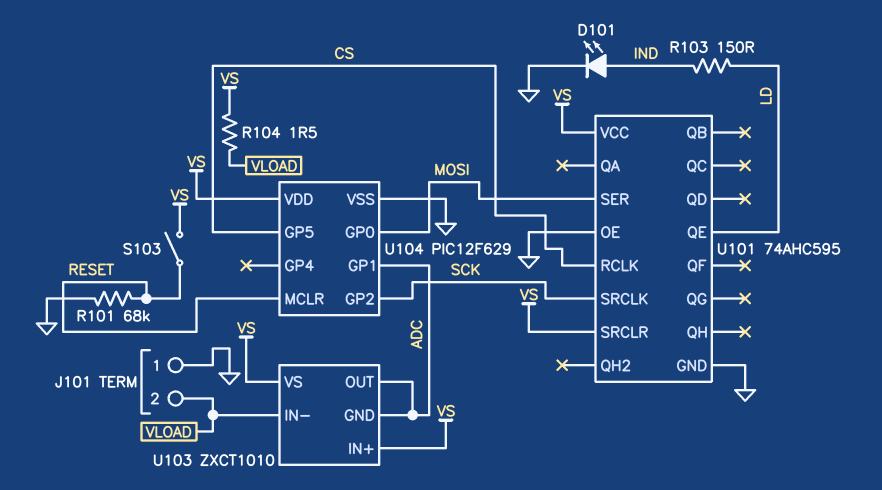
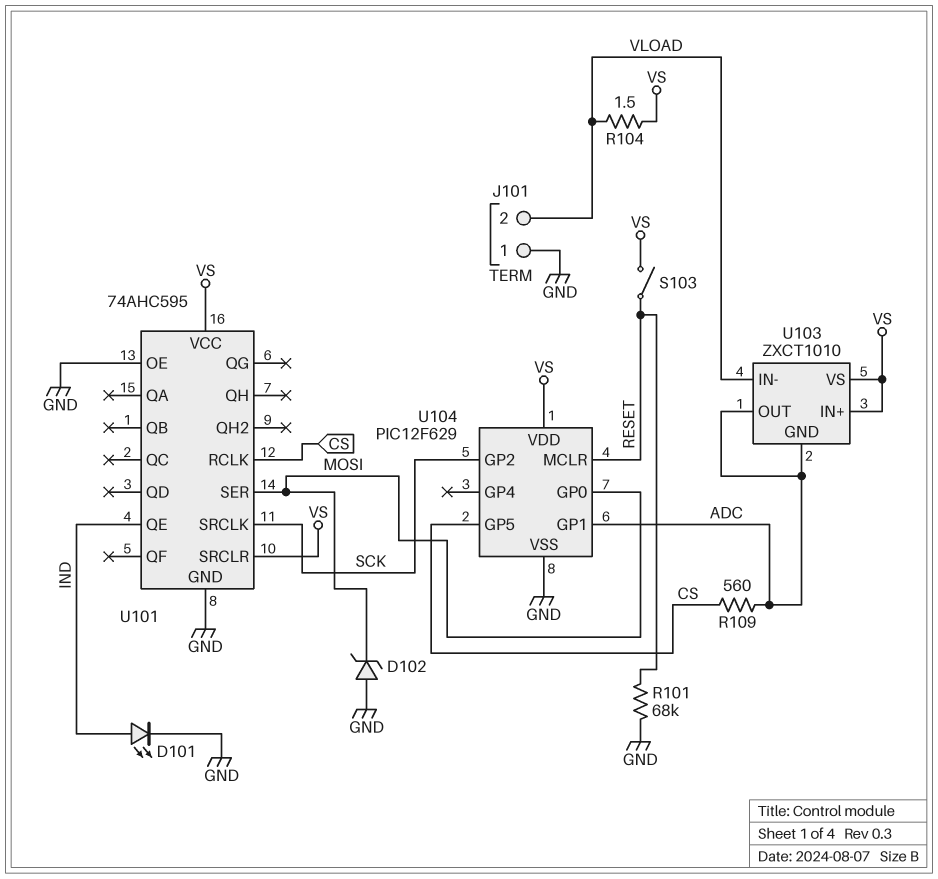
D102: none -> zener (A GND, K MOSI)
R103: 150 (IND, LD) -> none
R109: none -> 560 (ADC, CS)
U101 pin QE: LD -> IND

